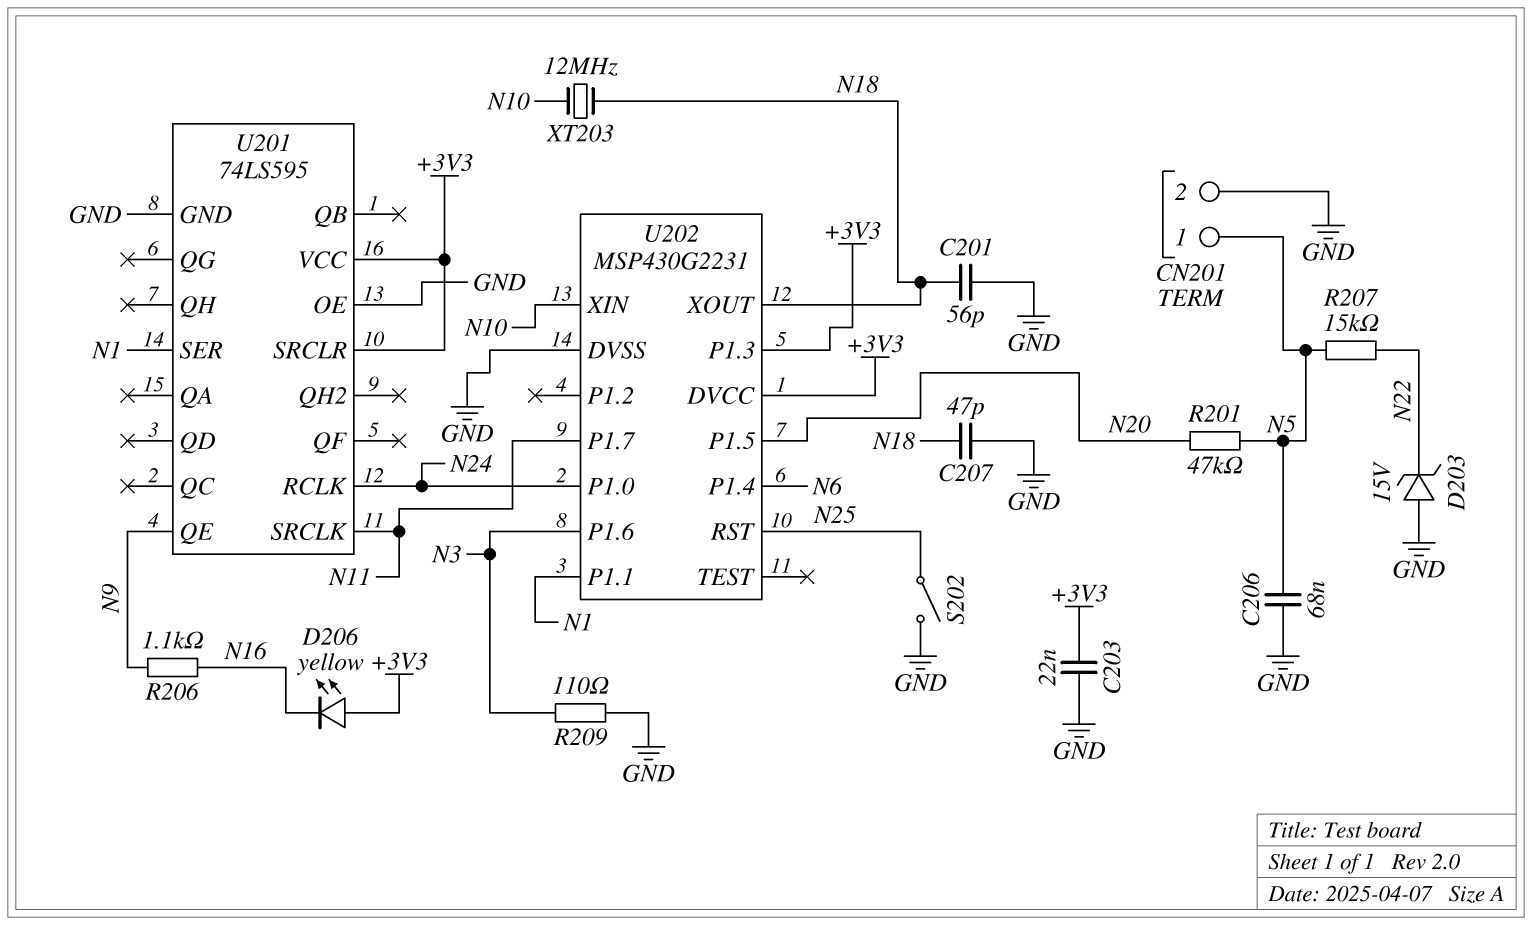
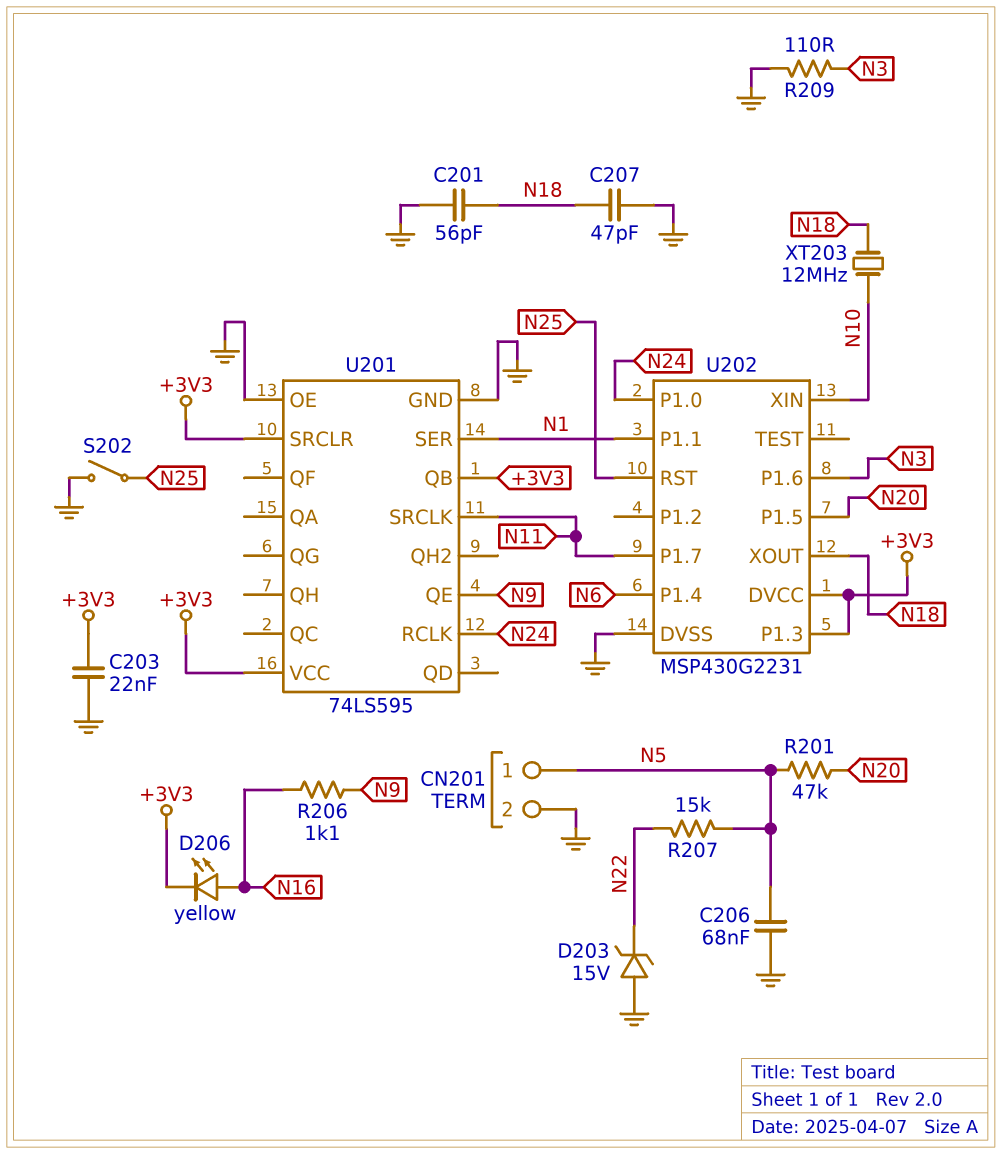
D206: LED yellow (A +3V3, K N16) -> LED yellow (A N16, K +3V3)
U201 pin QB: none -> +3V3

